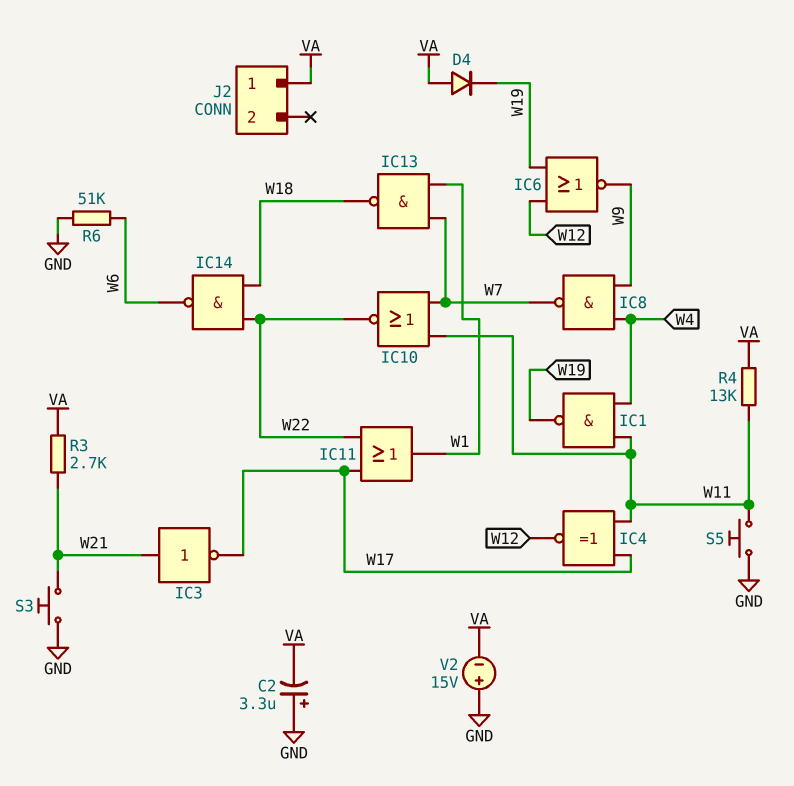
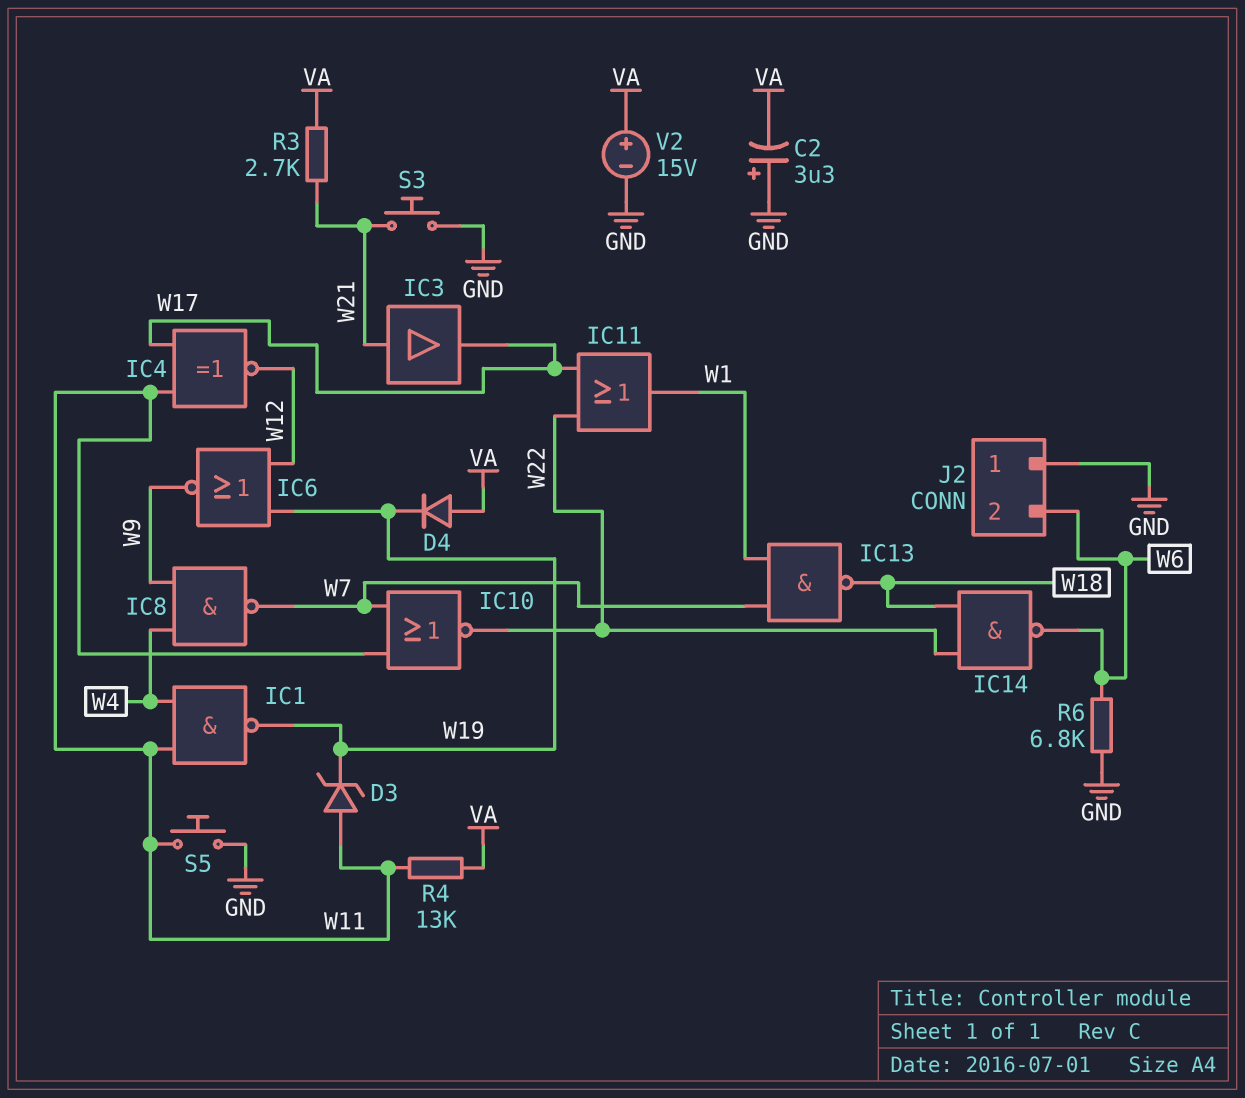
D3: none -> zener (A W11, K W19)
IC3: NOT (in W21, out W17) -> buffer (in W21, out W17)
J2 pin 1: VA -> GND
J2 pin 2: none -> W6
R6: 51k (GND, W6) -> 6.8k (GND, W6)
V2: 15V (plus GND, minus VA) -> 15V (plus VA, minus GND)

